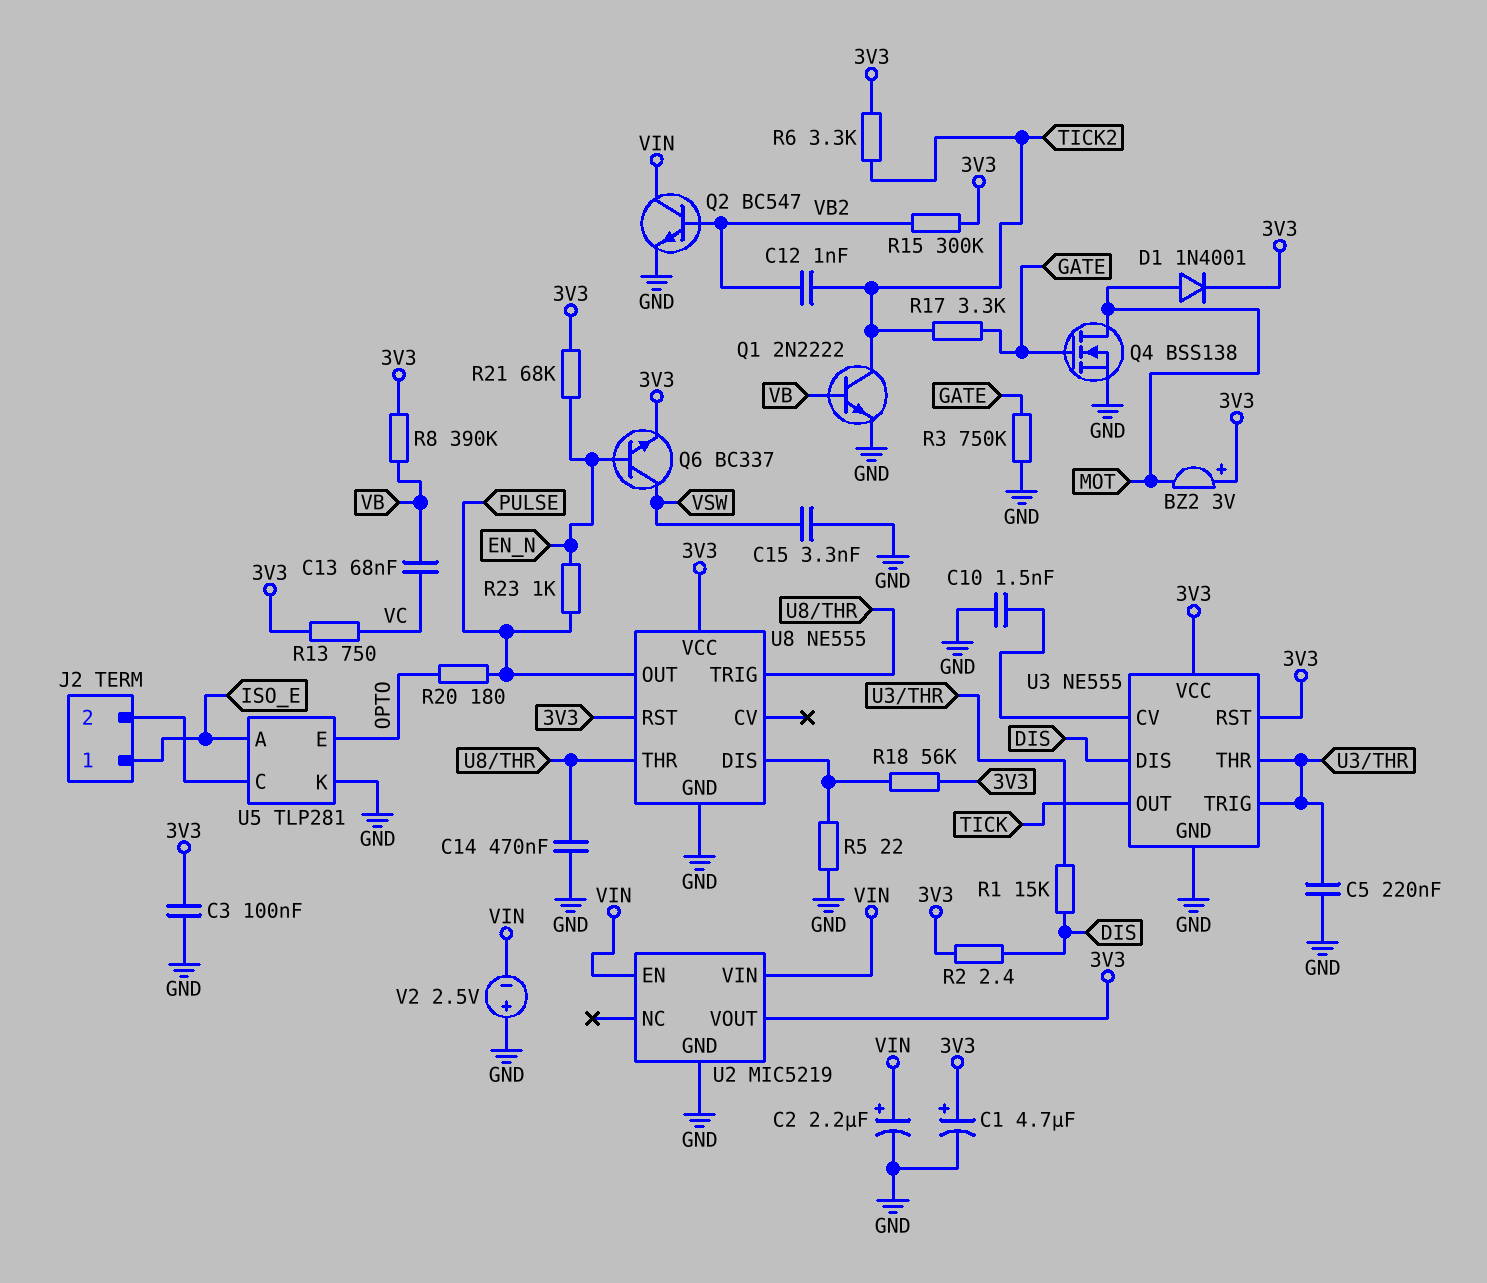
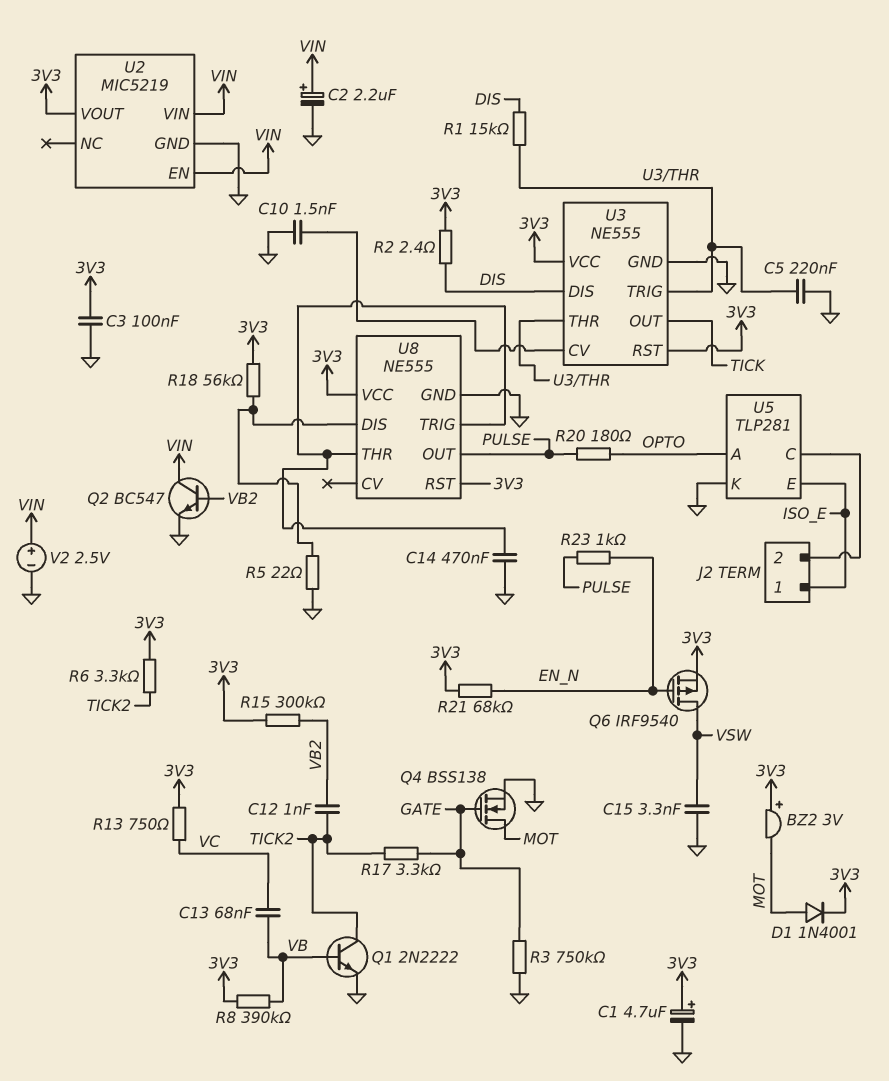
Q6: NPN BC337 (B EN_N, C VSW, E 3V3) -> PMOS IRF9540 (G EN_N, D VSW, S 3V3)
U5 pin A: ISO_E -> OPTO
U5 pin E: OPTO -> ISO_E
V2: 2.5V (plus GND, minus VIN) -> 2.5V (plus VIN, minus GND)

